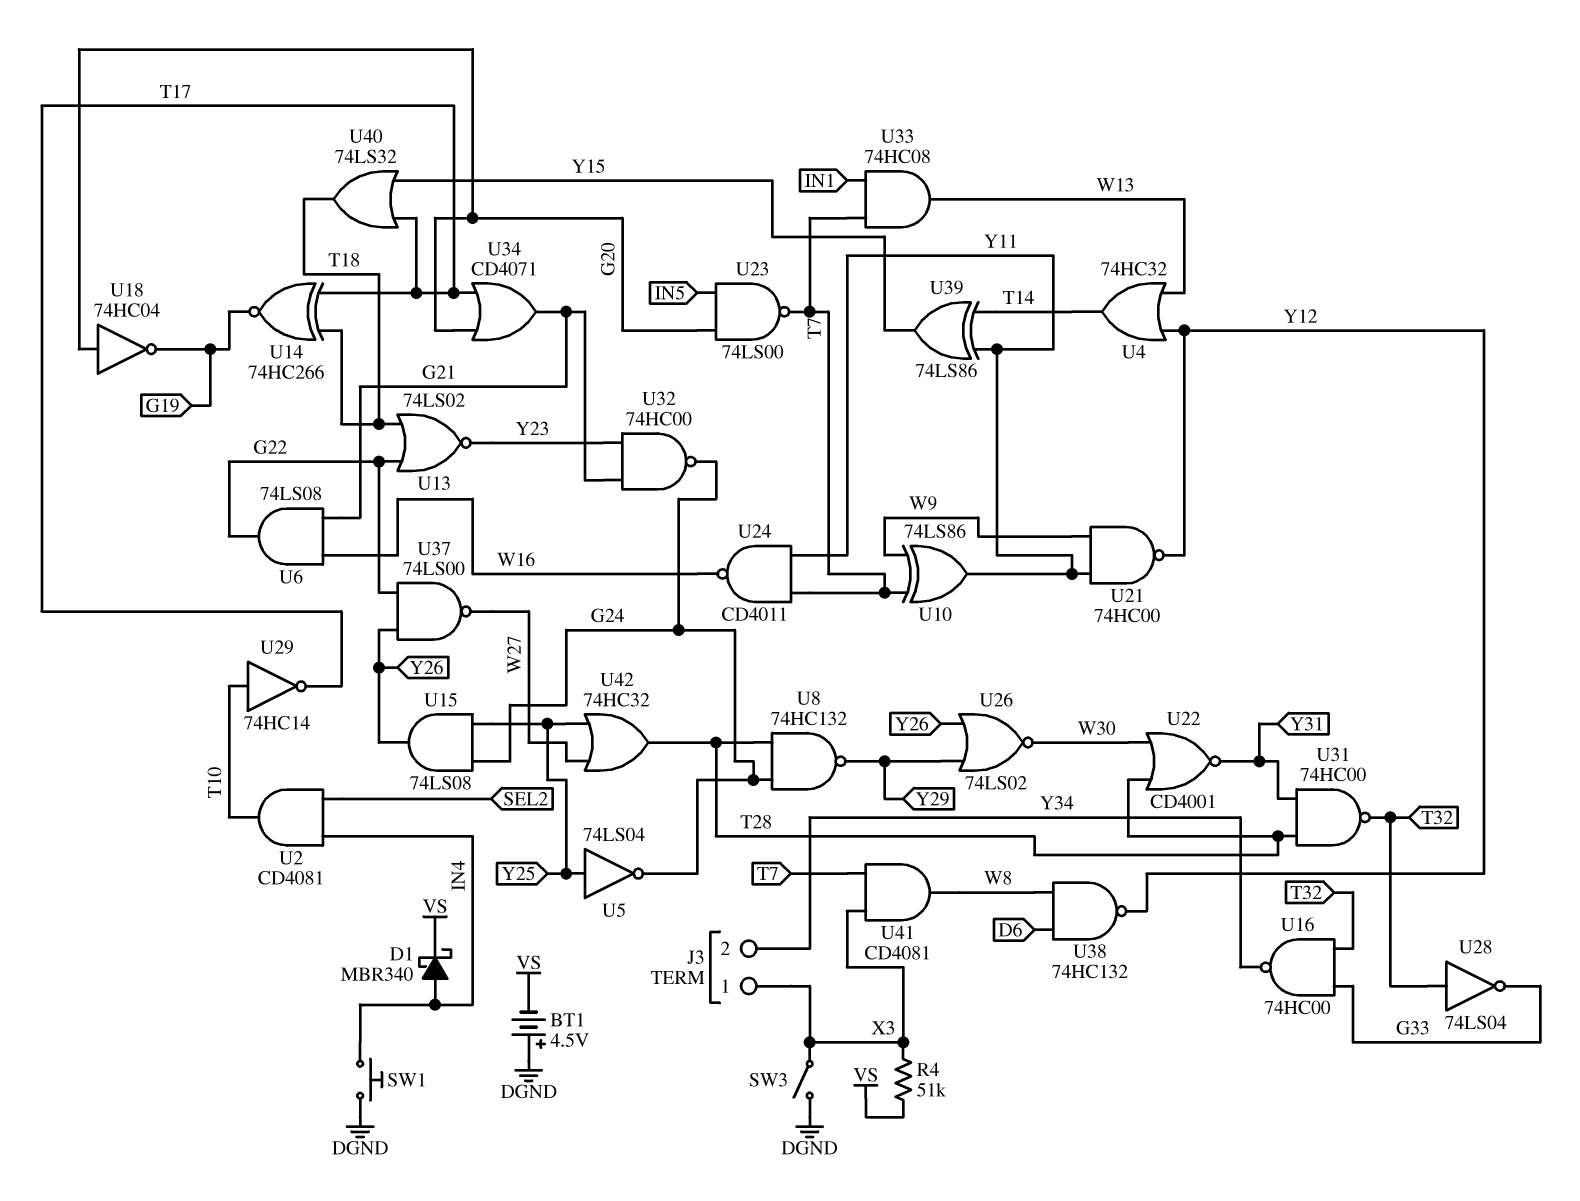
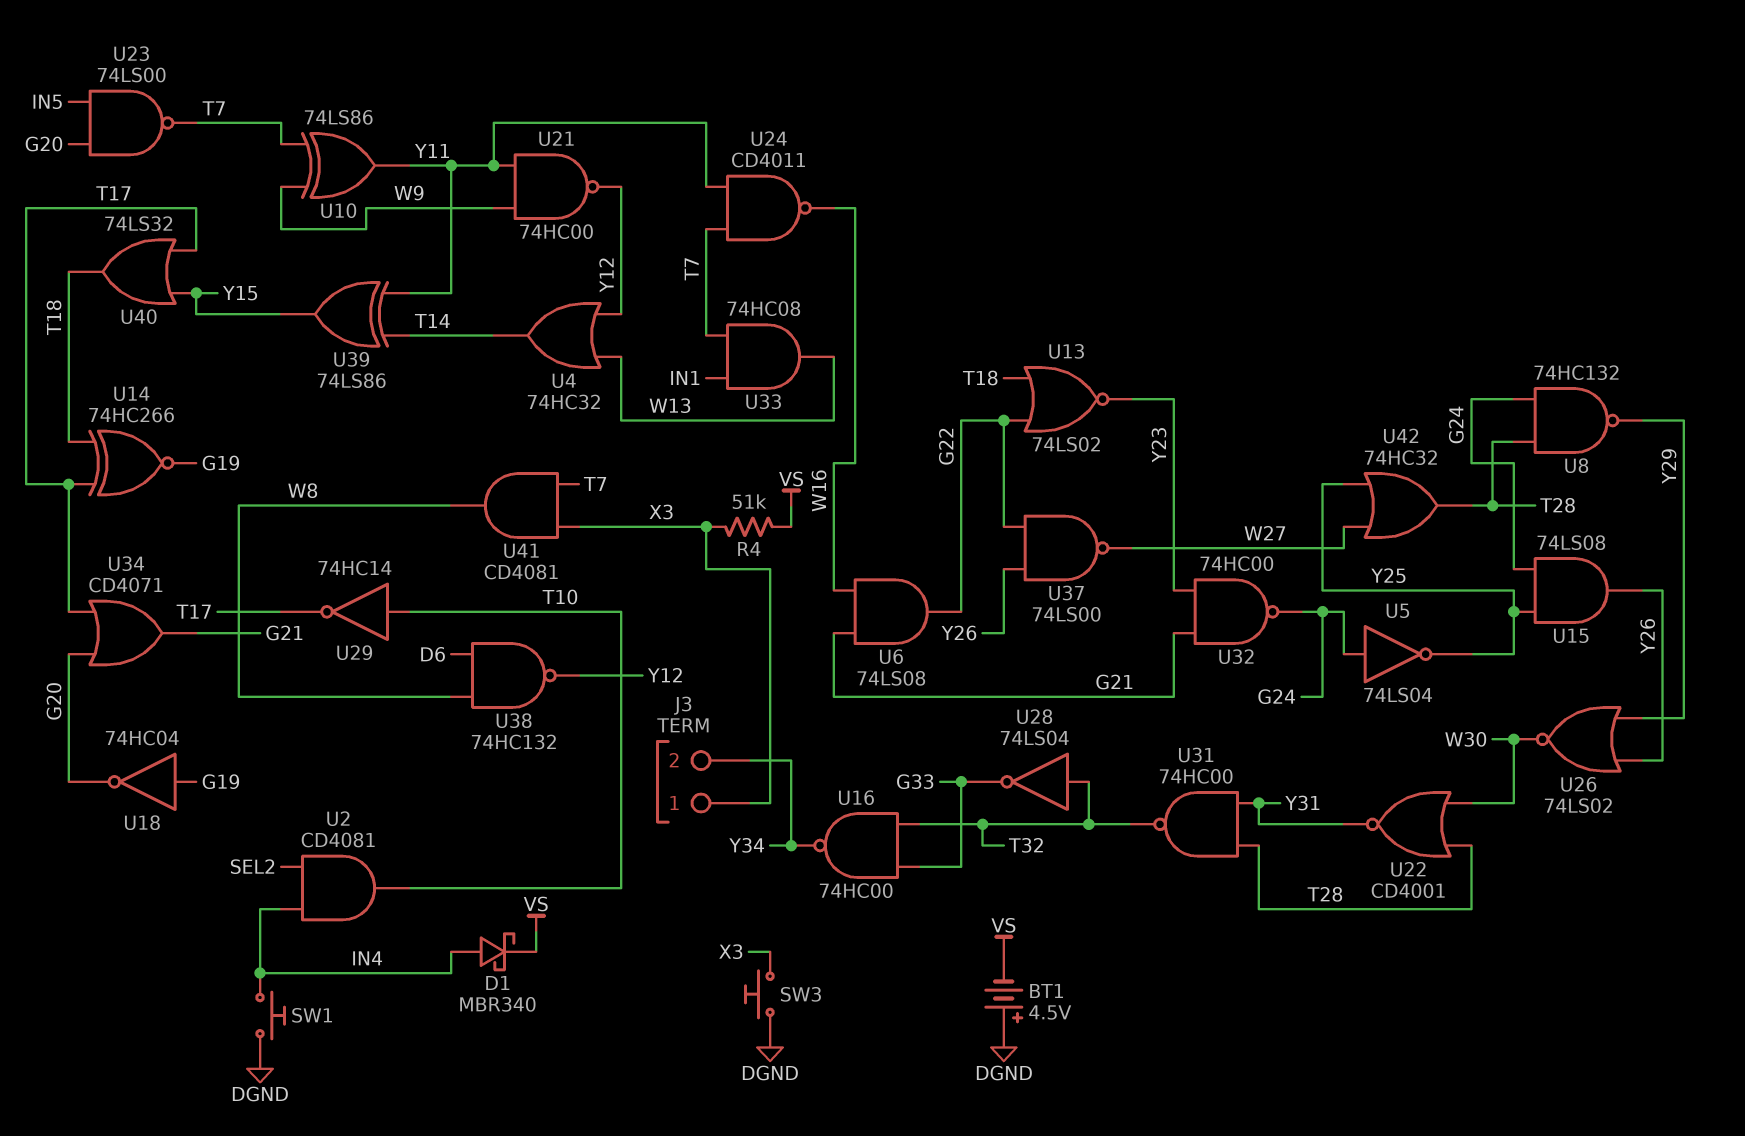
SW3: switch (DGND, X3) -> button (DGND, X3)
U5: NOT 74LS04 (in Y25, out G24) -> NOT 74LS04 (in G24, out Y25)
U18: NOT 74HC04 (in G20, out G19) -> NOT 74HC04 (in G19, out G20)

